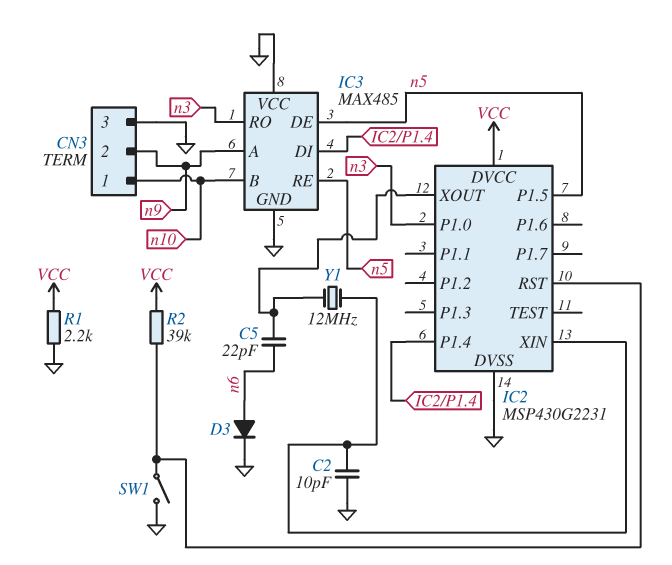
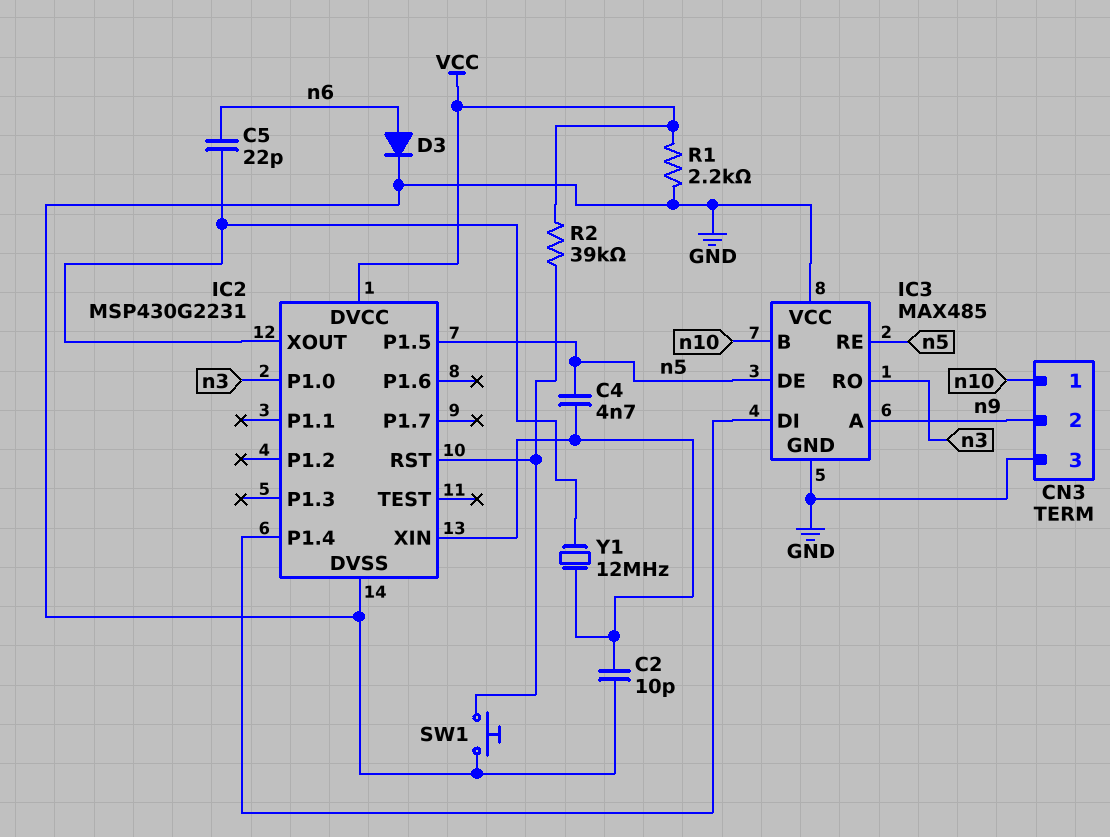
C4: none -> 4.7nF (IC2/XIN, n5)
SW1: switch (GND, IC2/RST) -> button (GND, IC2/RST)

